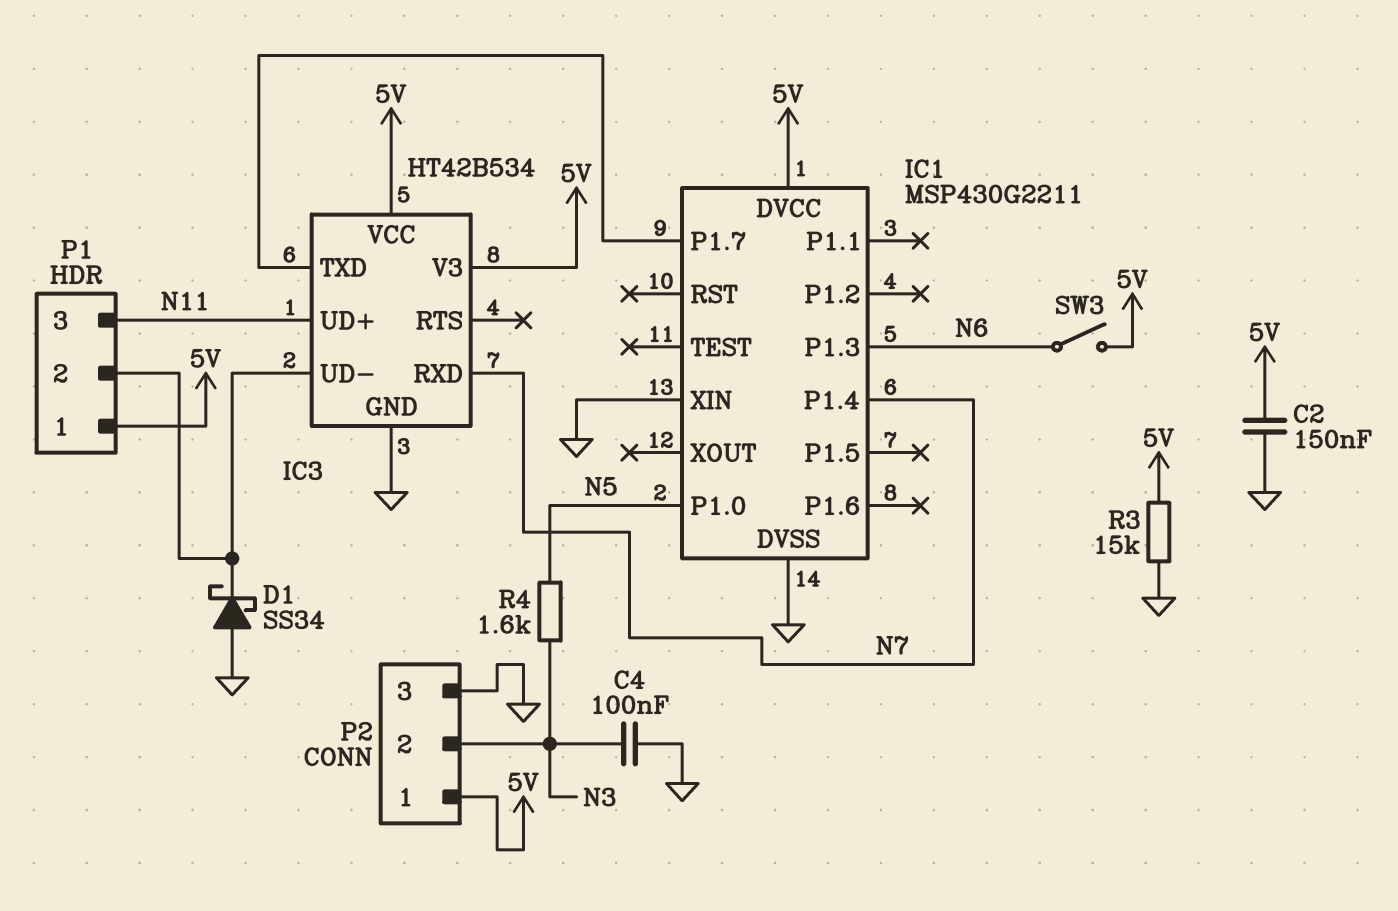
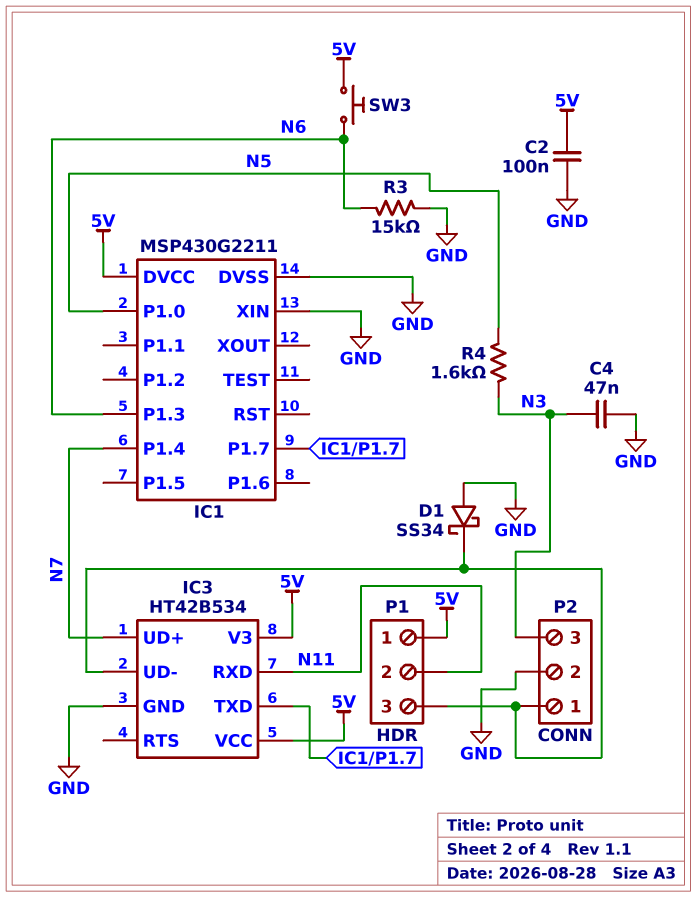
C2: 150nF (5V, GND) -> 100nF (5V, GND)
C4: 100nF (GND, N3) -> 47nF (GND, N3)
IC3 pin RXD: N7 -> N11
IC3 pin UD+: N11 -> N7
P1 pin 2: IC3/UD- -> N11
P1 pin 3: N11 -> IC3/UD-
P2 pin 1: 5V -> IC3/UD-
P2 pin 2: N3 -> GND
P2 pin 3: GND -> N3
R3: 15k (5V, GND) -> 15k (GND, N6)
SW3: switch (5V, N6) -> button (5V, N6)

